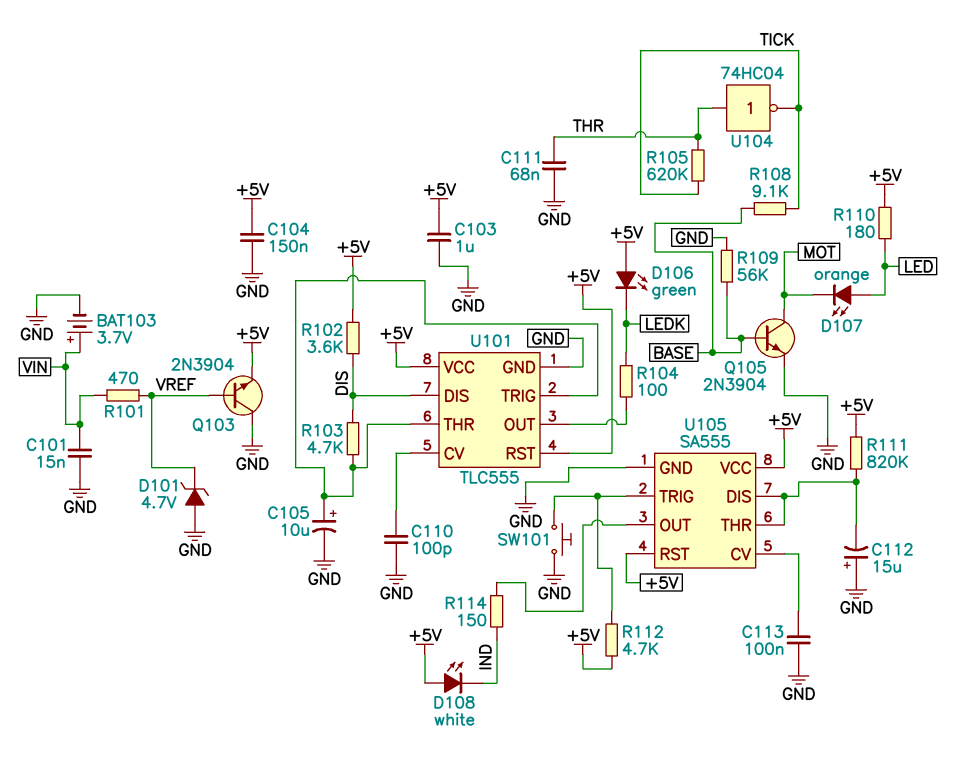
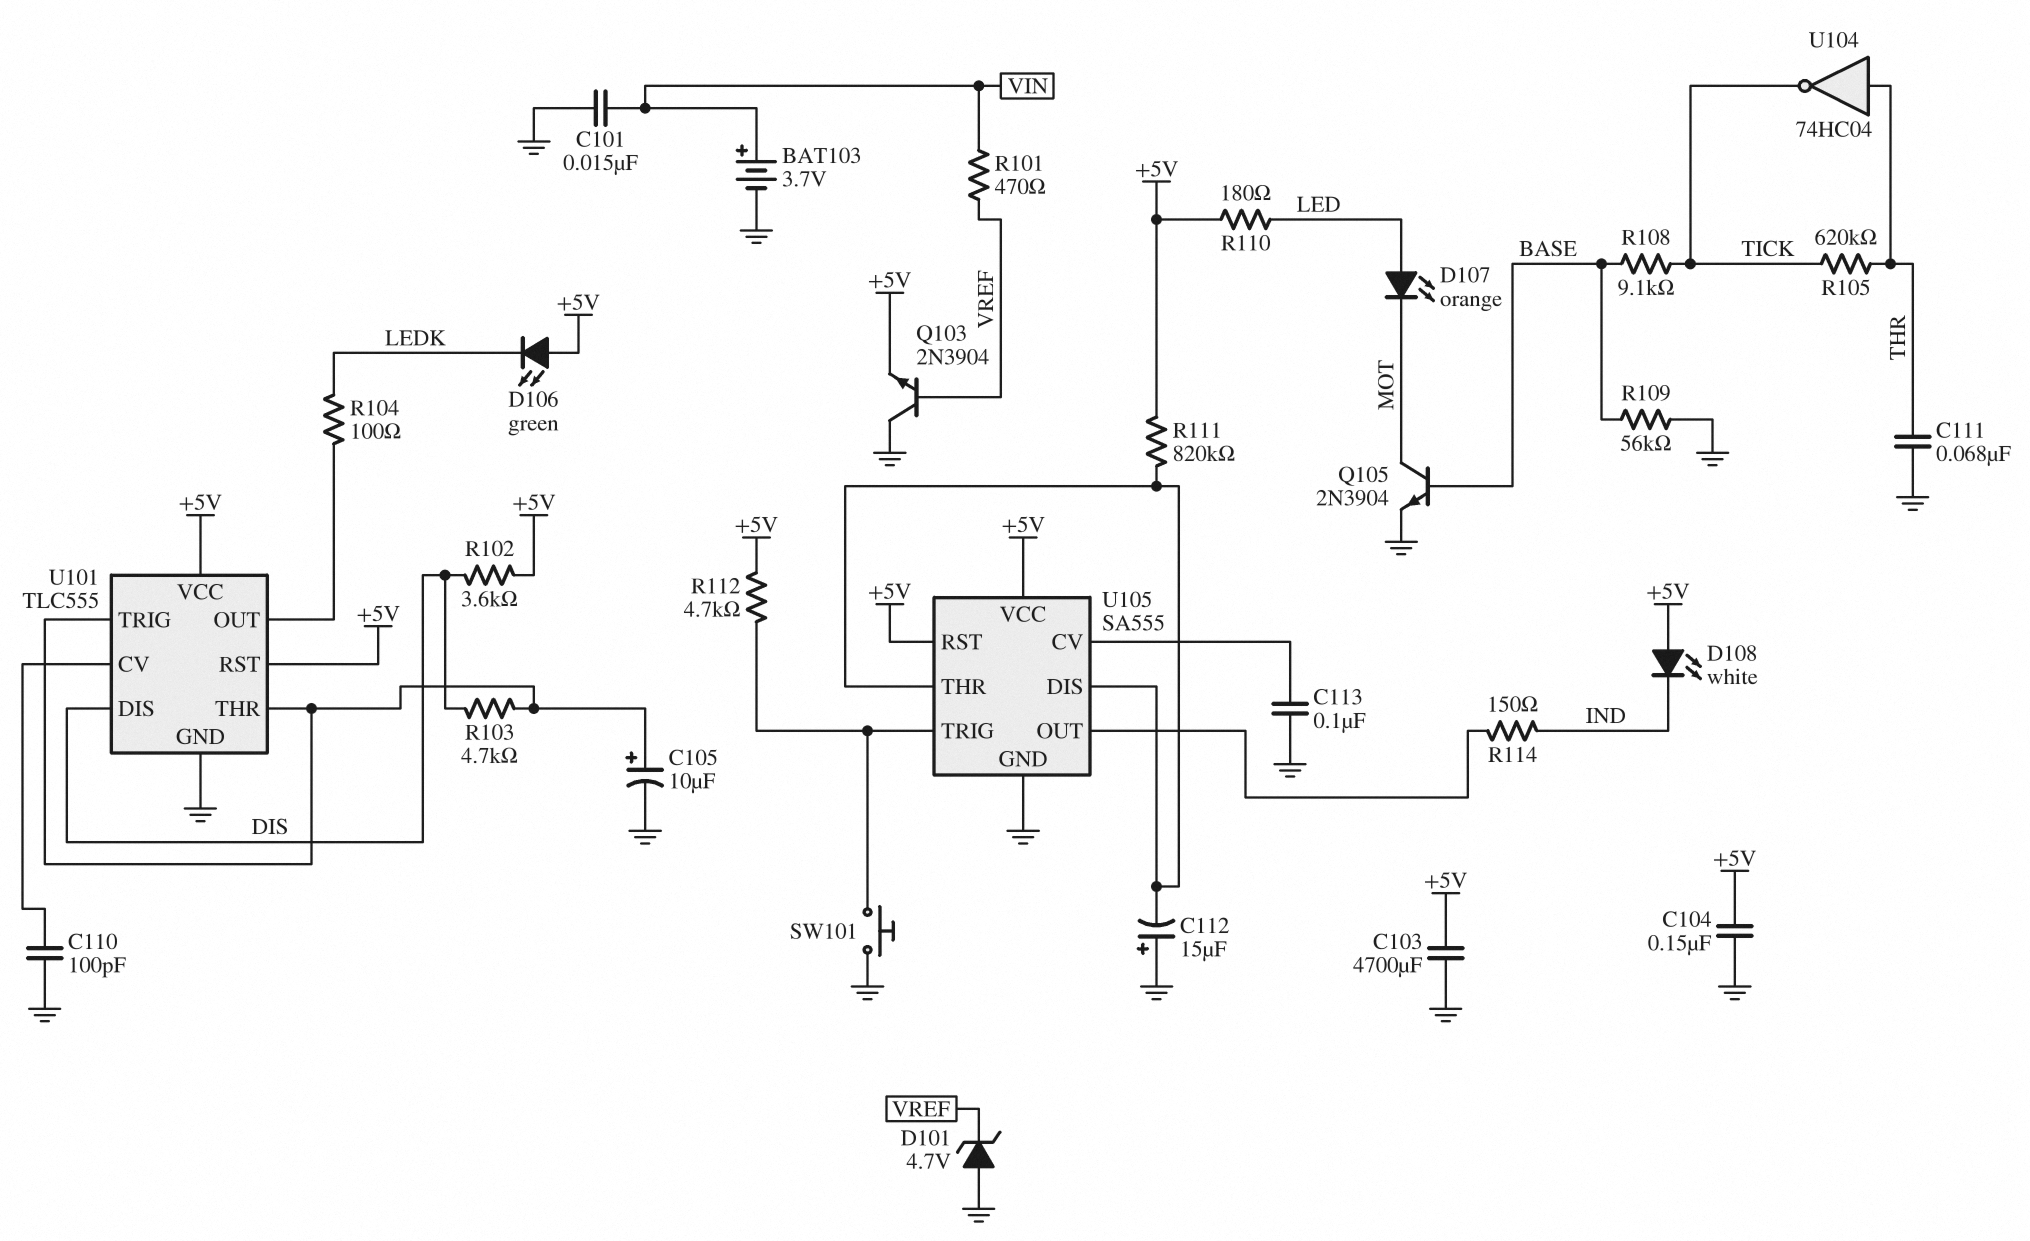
C103: 1uF (+5V, GND) -> 4700uF (+5V, GND)

